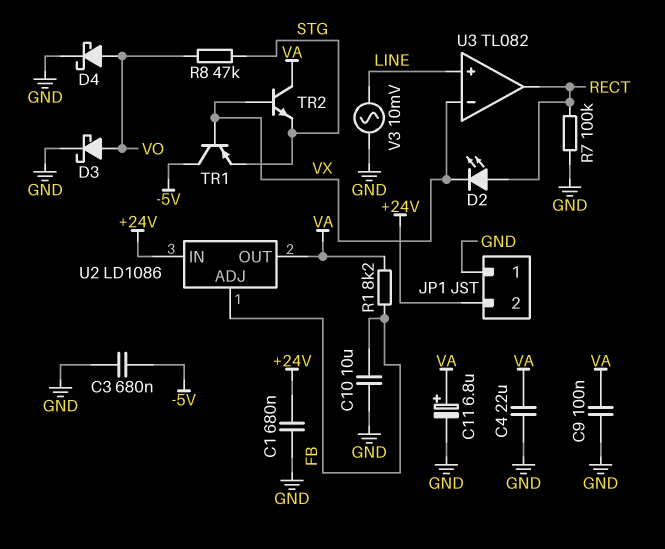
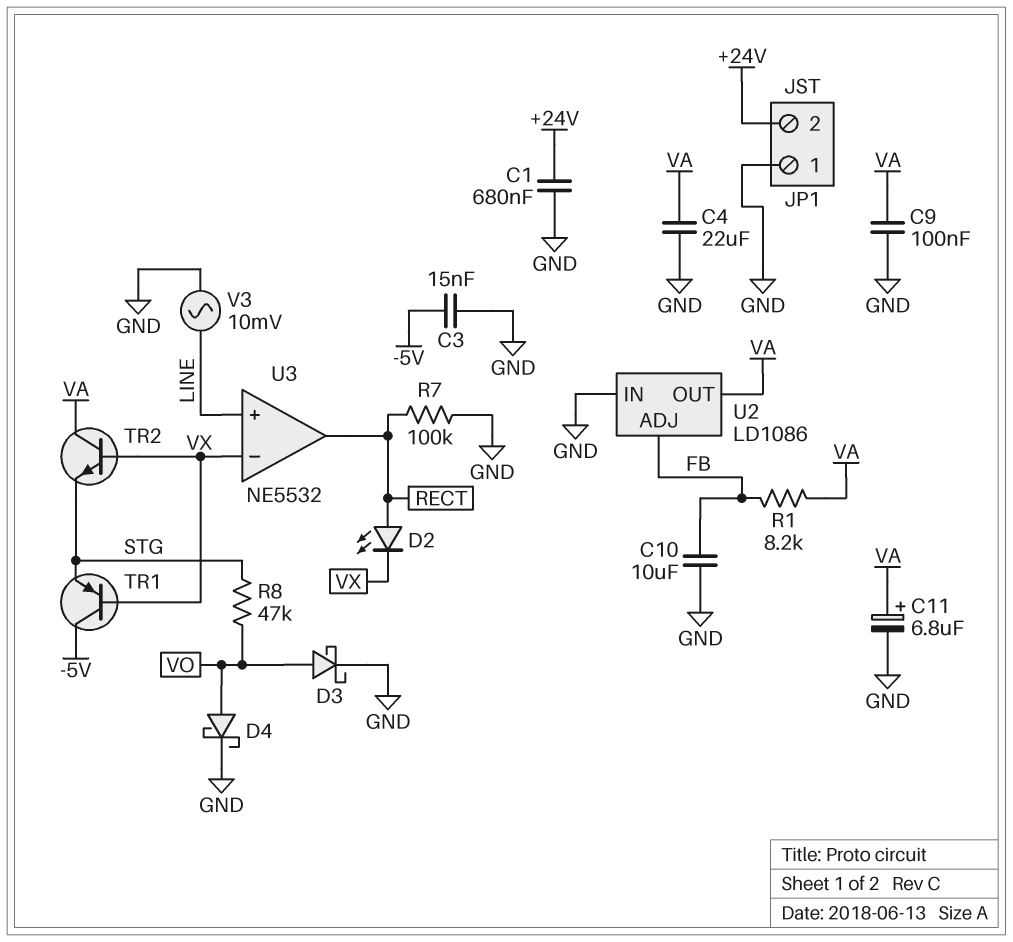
C3: 680nF (-5V, GND) -> 15nF (-5V, GND)
U2 pin IN: +24V -> GND
U3: TL082 -> NE5532

